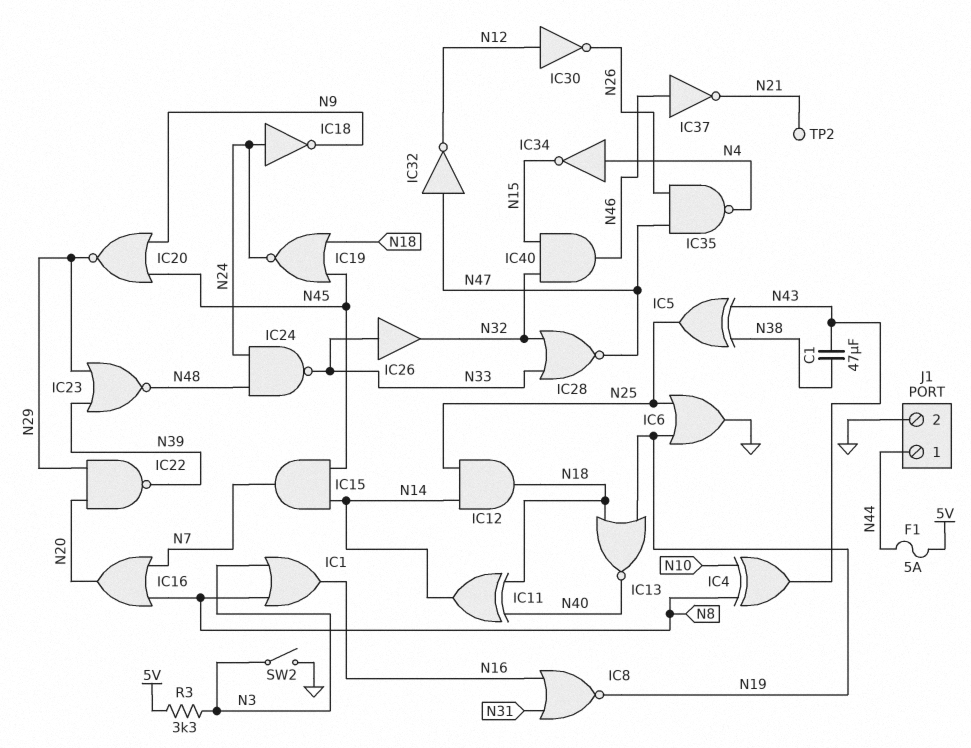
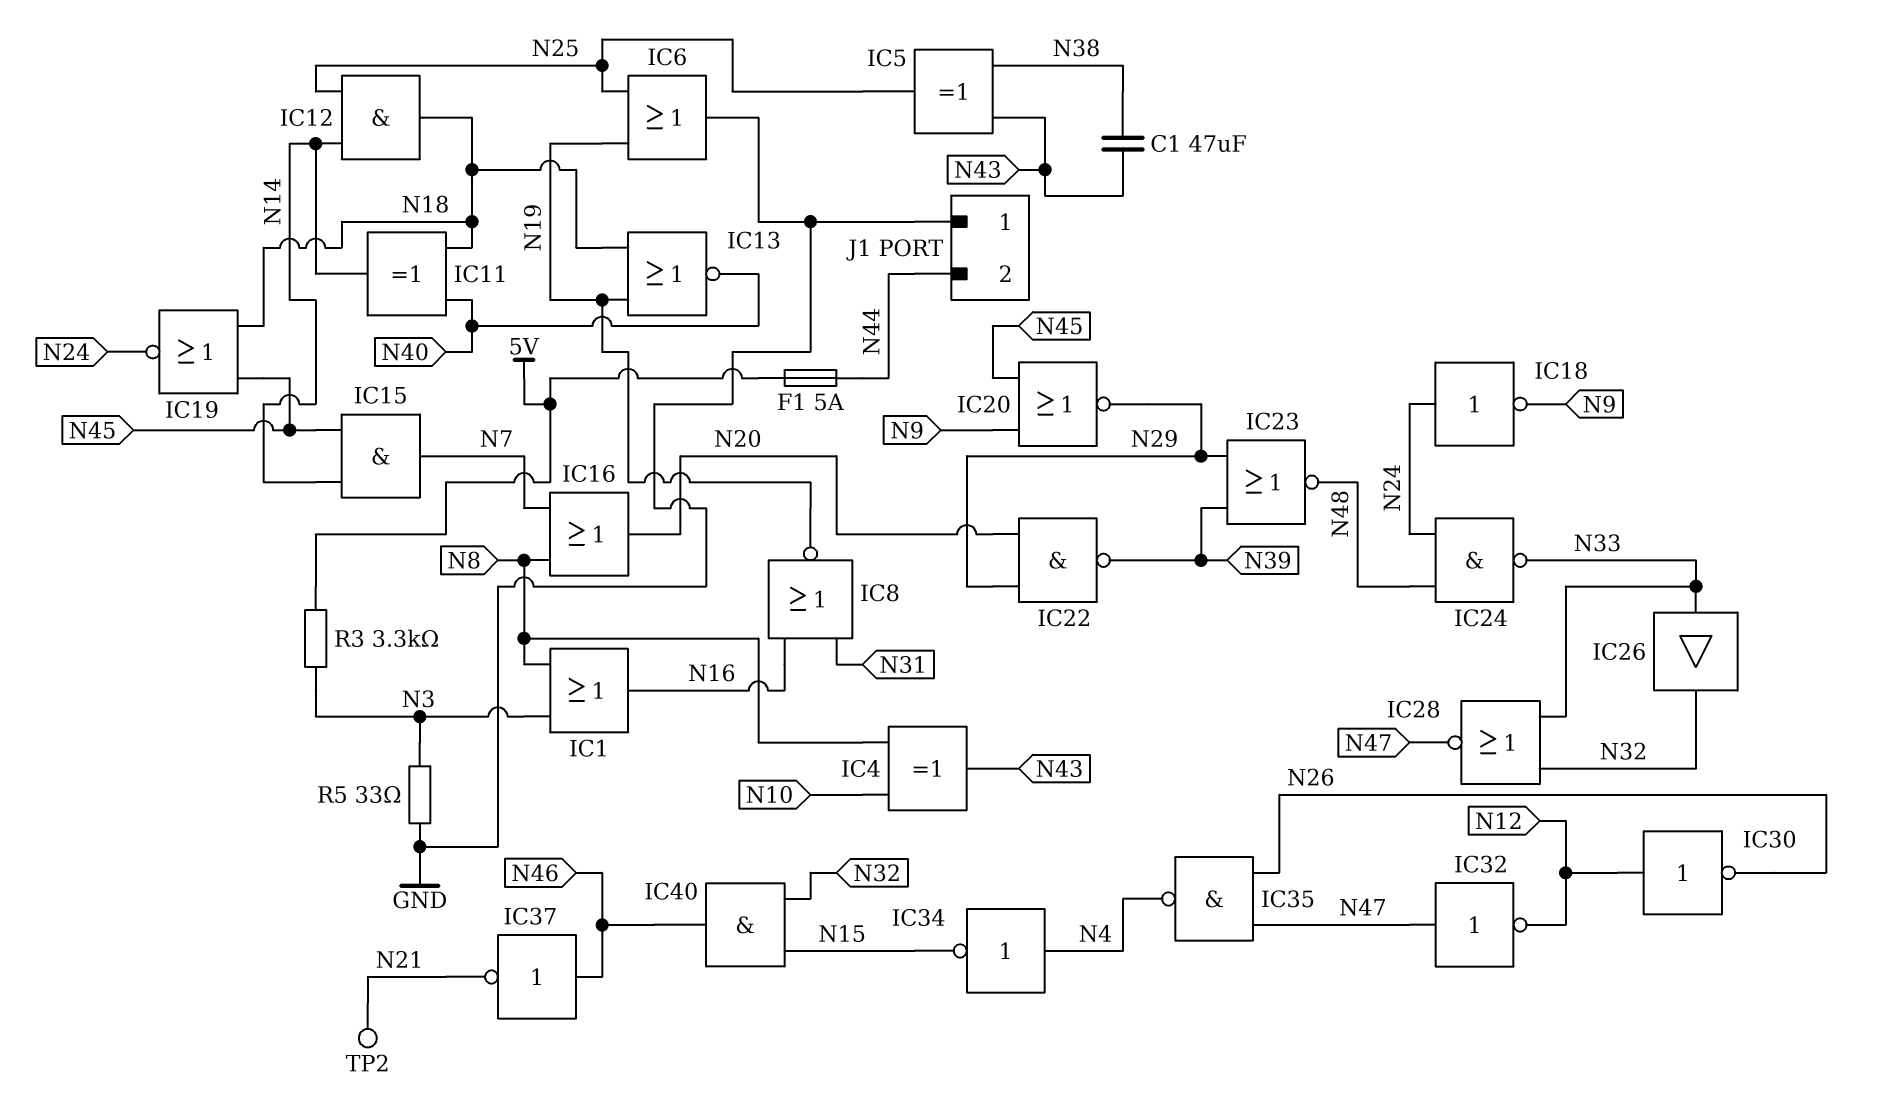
J1 pin 1: N44 -> GND
J1 pin 2: GND -> N44
R5: none -> 33 (GND, N3)
SW2: switch (GND, N3) -> none

